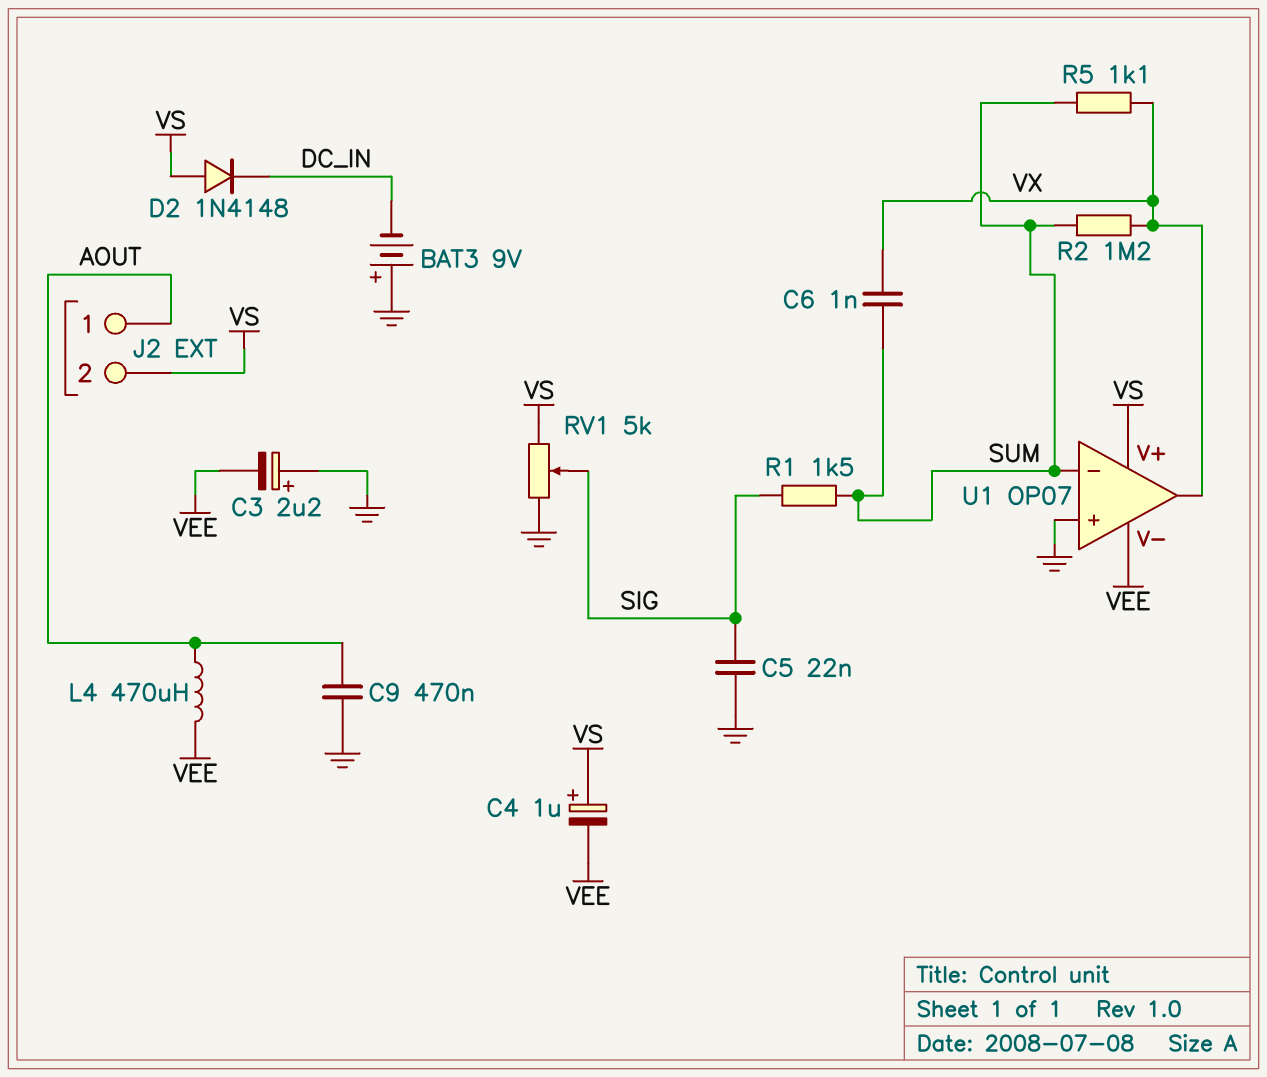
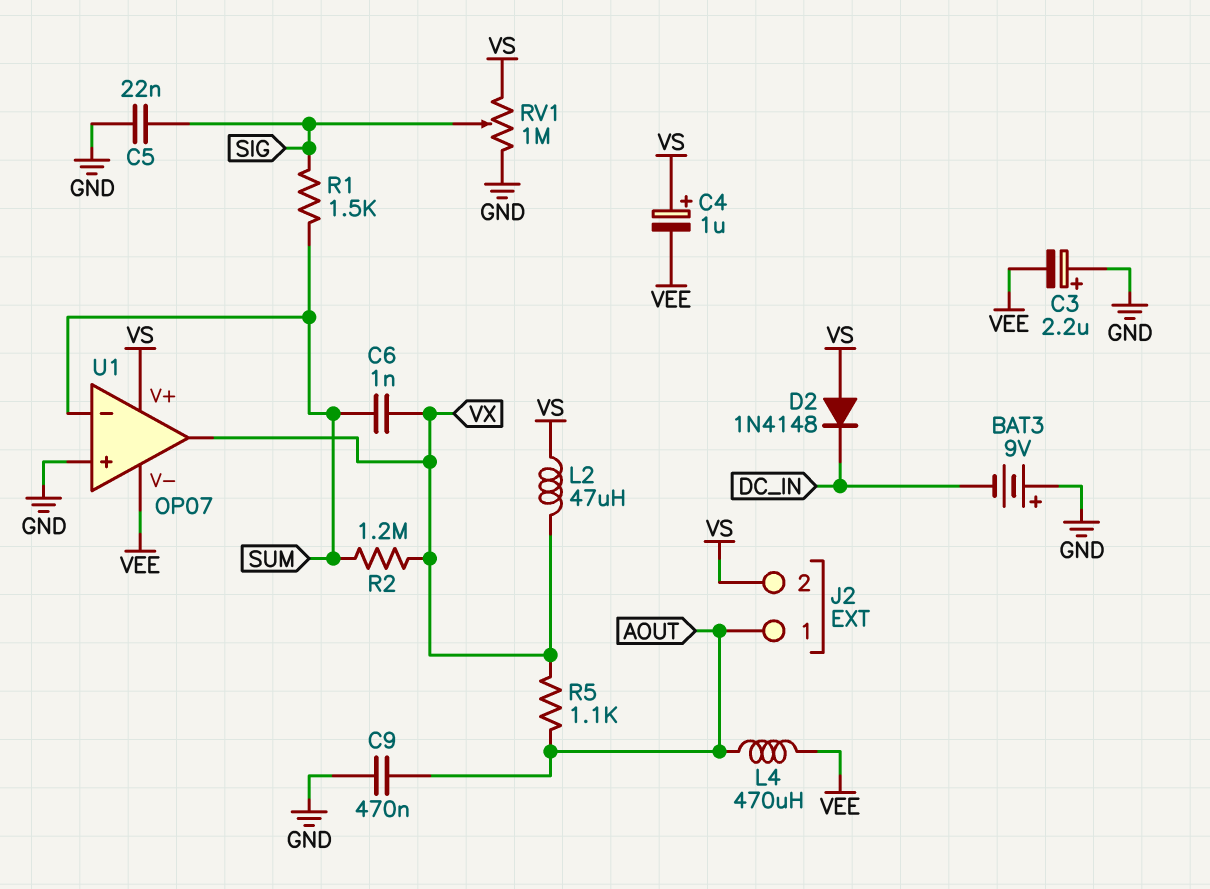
L2: none -> 47uH (VS, VX)
R5: 1.1k (SUM, VX) -> 1.1k (AOUT, VX)
RV1: 5k (GND, VS, wiper SIG) -> 1M (GND, VS, wiper SIG)

